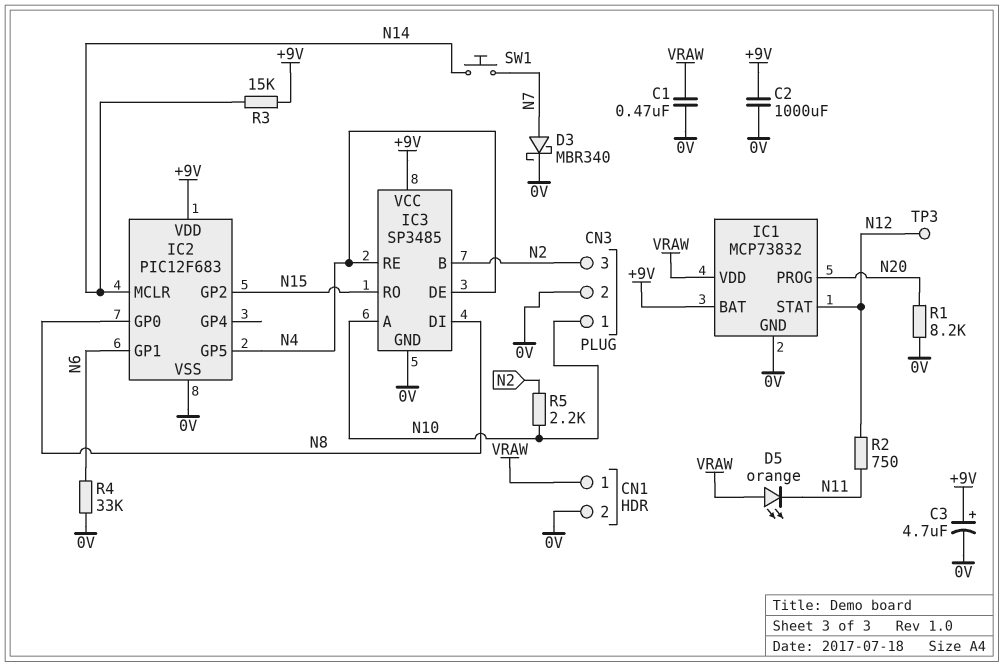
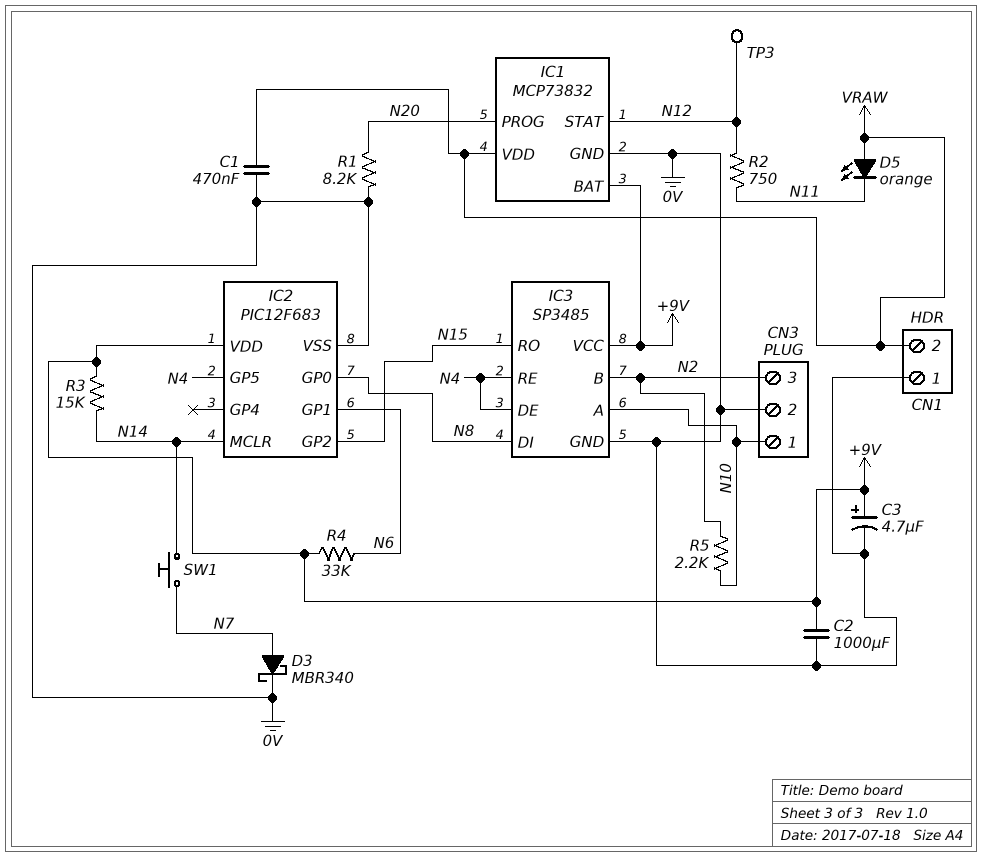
CN1 pin 1: VRAW -> 0V
CN1 pin 2: 0V -> VRAW
R4: 33k (0V, N6) -> 33k (+9V, N6)

